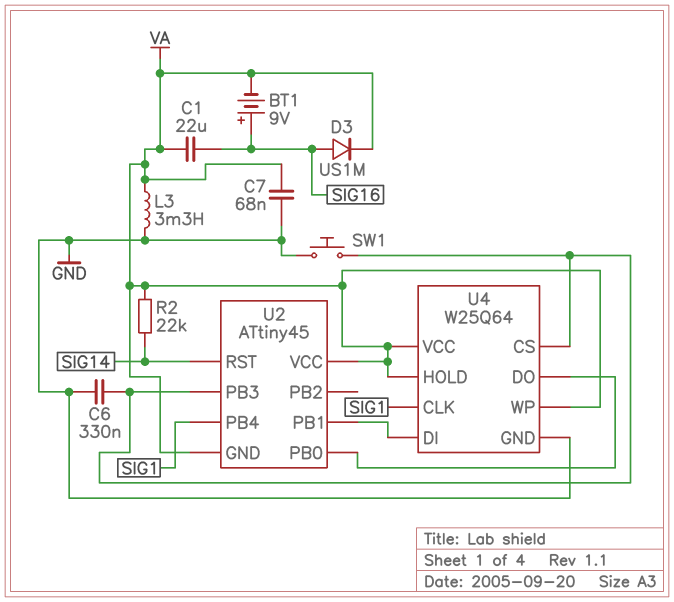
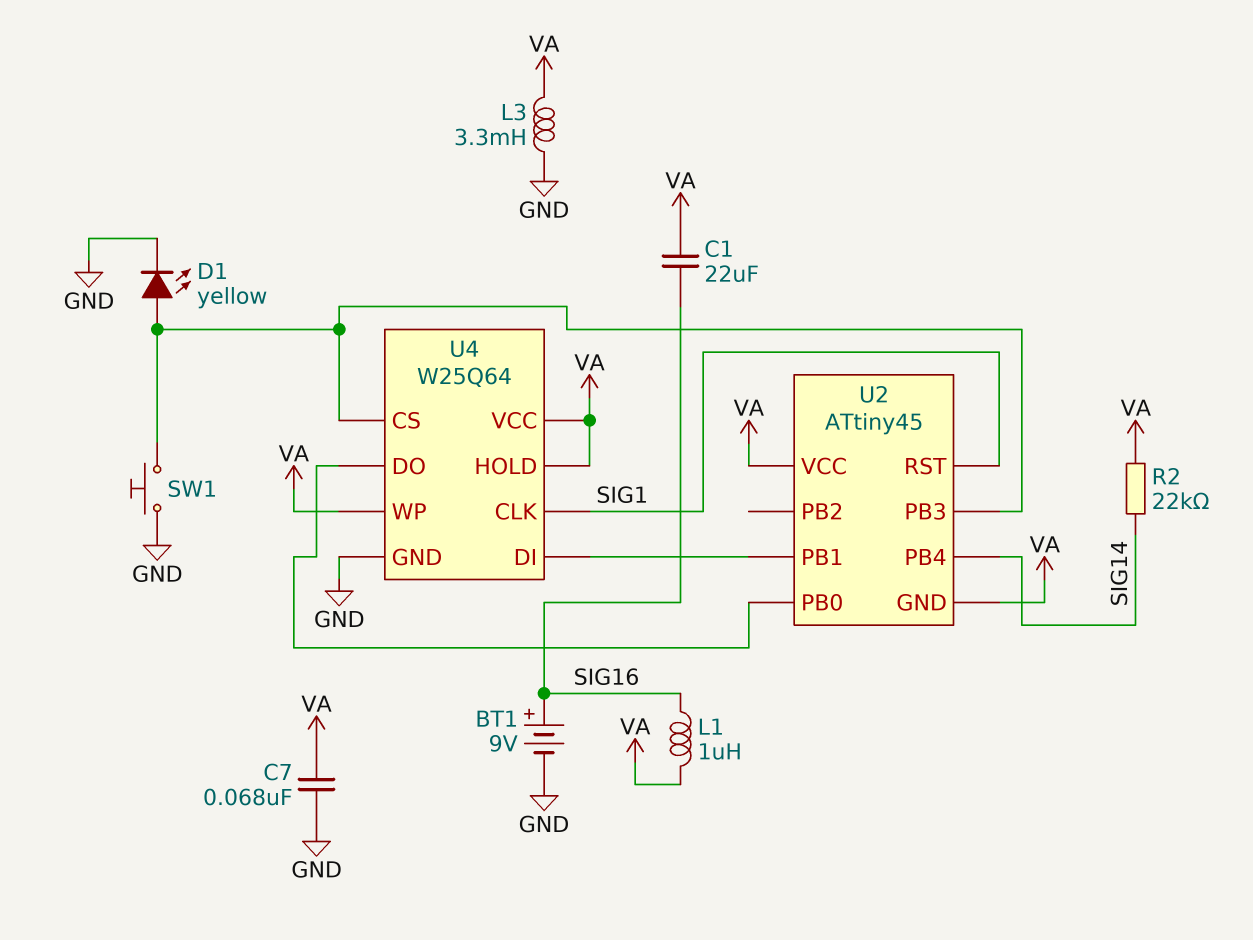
BT1: 9V (plus SIG16, minus VA) -> 9V (plus SIG16, minus GND)
C6: 330nF (GND, U2/PB3) -> none
D1: none -> LED yellow (A U2/PB3, K GND)
D3: diode US1M (A SIG16, K VA) -> none
L1: none -> 1uH (SIG16, VA)
U2 pin PB4: SIG1 -> SIG14
U2 pin RST: SIG14 -> SIG1

